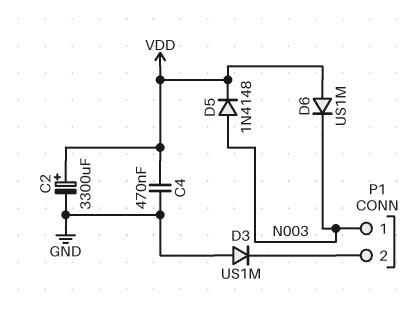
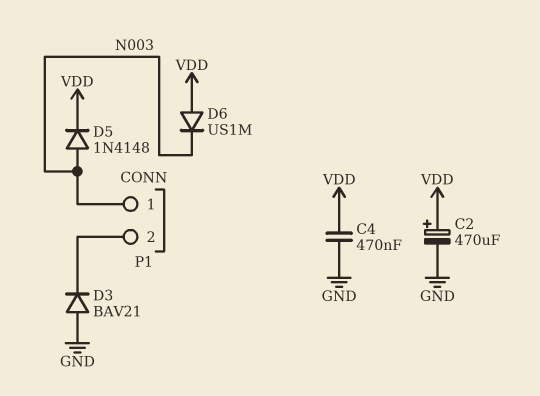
C2: 3300uF (plus VDD, minus GND) -> 470uF (plus VDD, minus GND)
D3: diode US1M (A GND, K P1/2) -> diode BAV21 (A GND, K P1/2)

